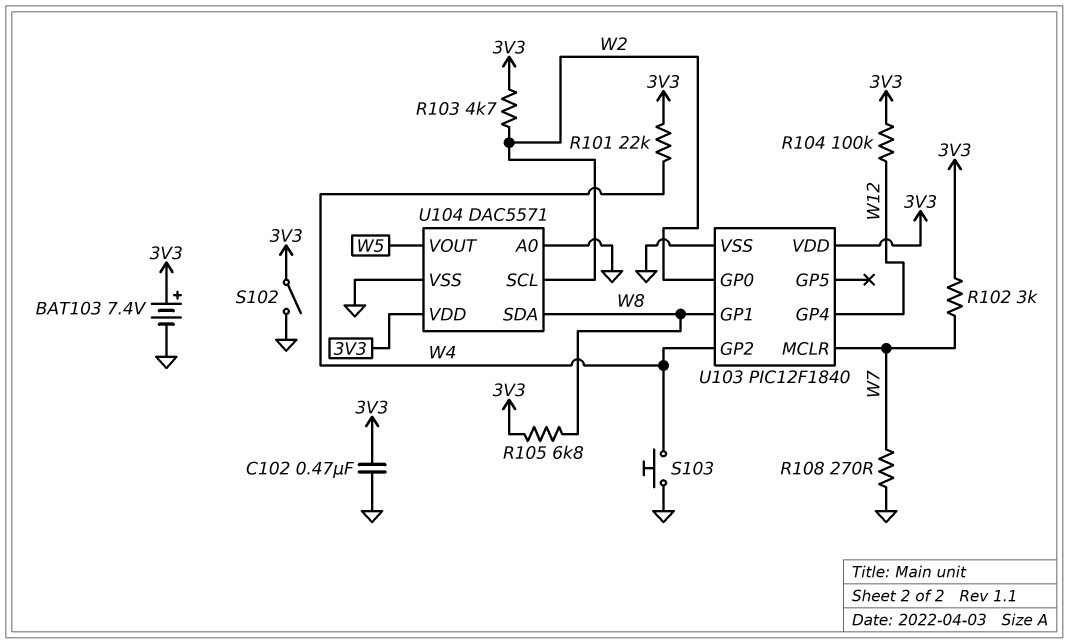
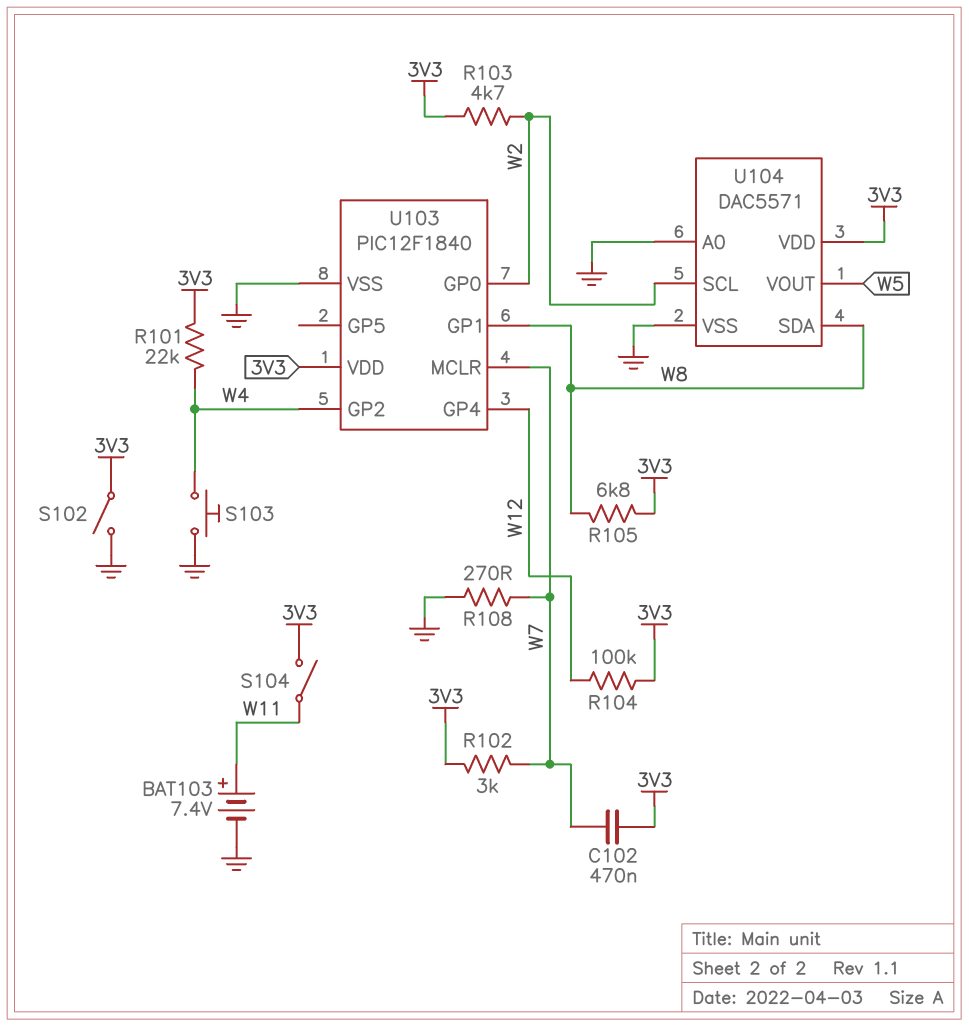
BAT103: 7.4V (plus 3V3, minus GND) -> 7.4V (plus W11, minus GND)
C102: 470nF (3V3, GND) -> 470nF (3V3, W7)
S104: none -> switch (3V3, W11)

